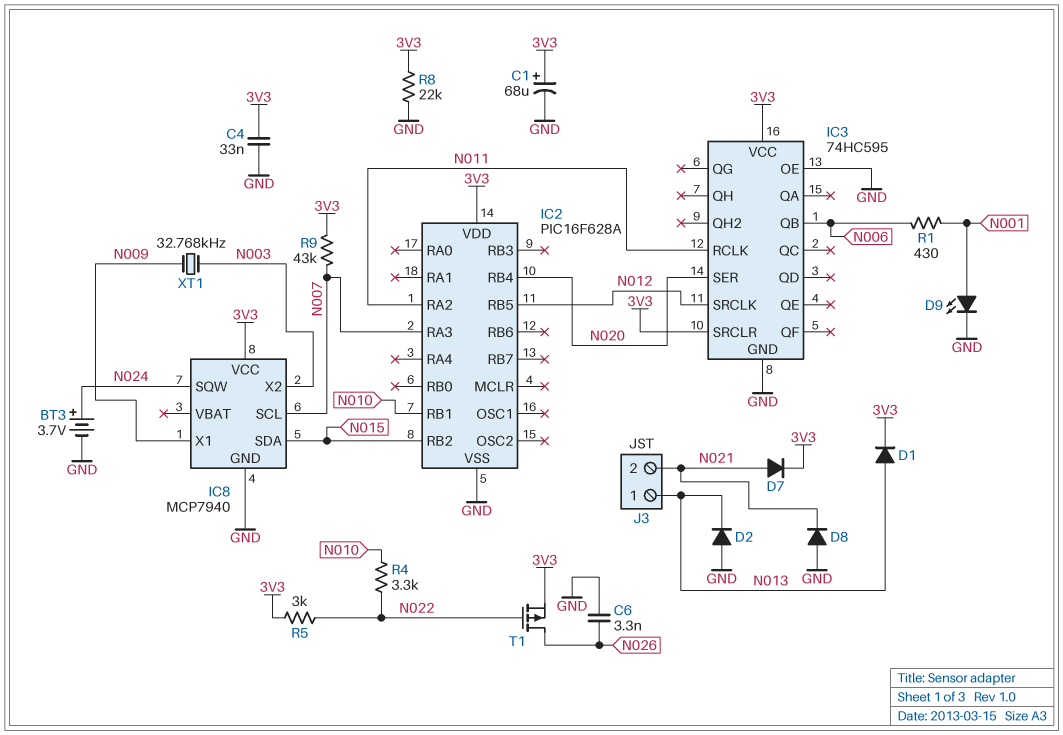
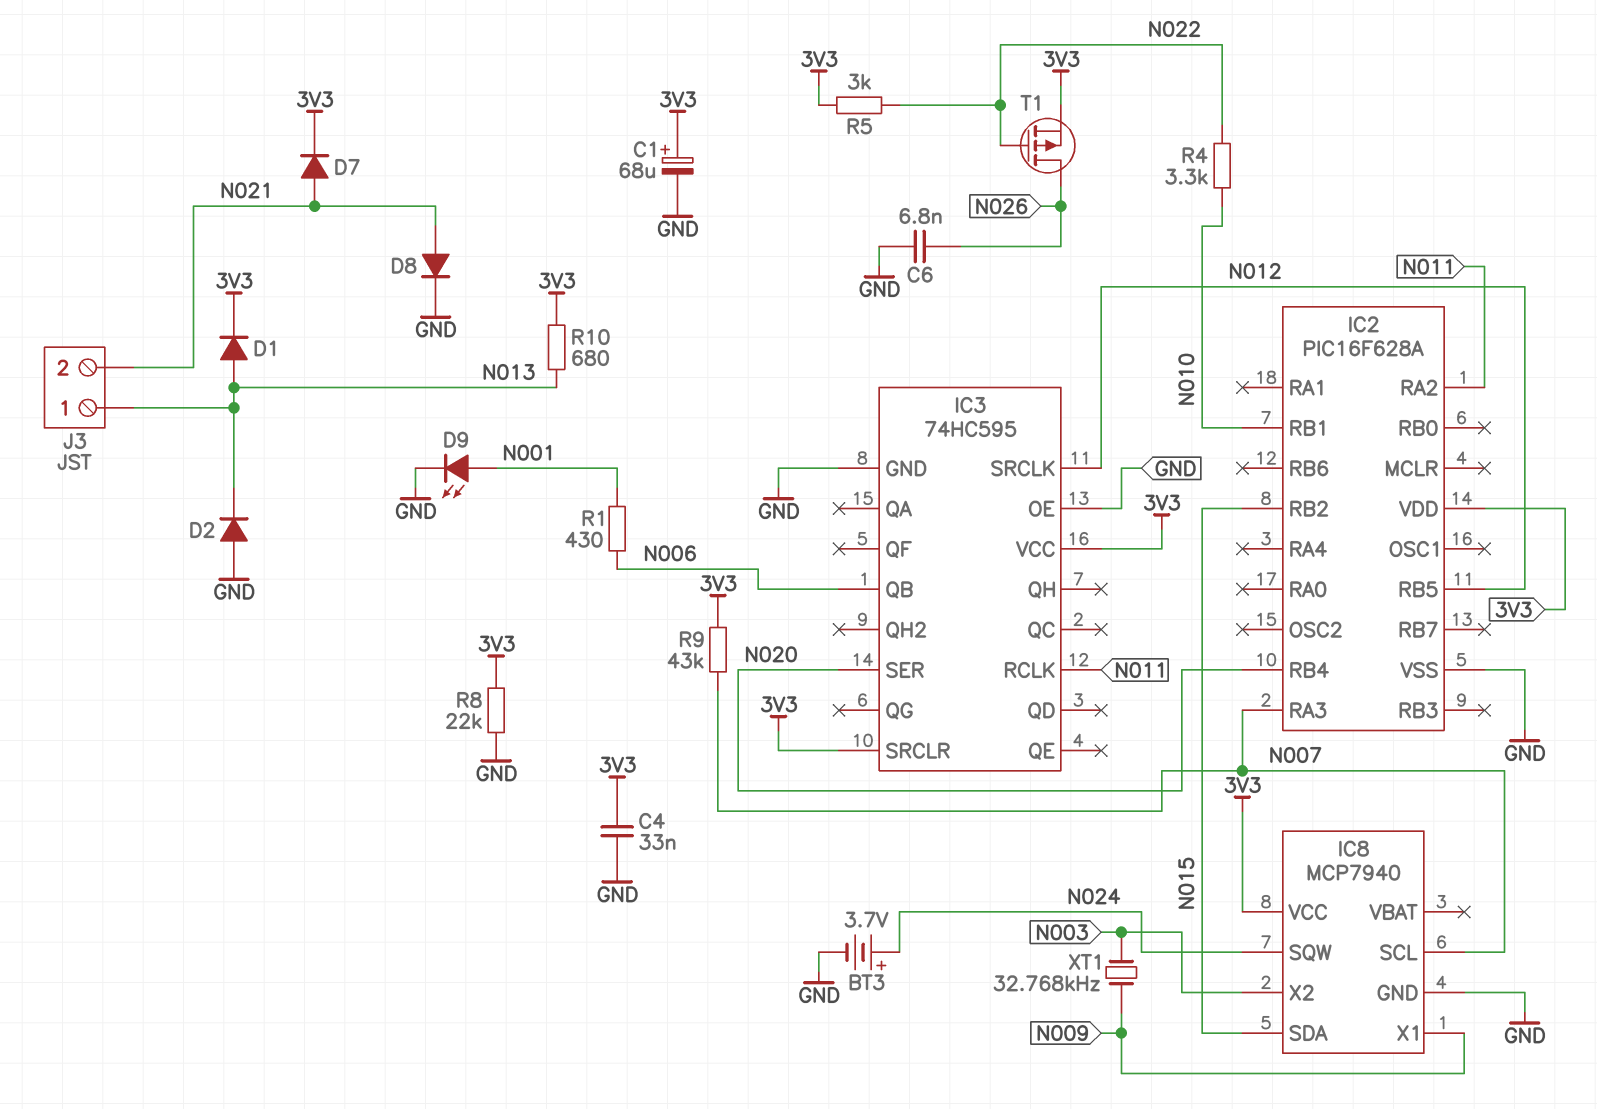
C6: 3.3nF (GND, N026) -> 6.8nF (GND, N026)
D8: diode (A GND, K N021) -> diode (A N021, K GND)
R10: none -> 680 (3V3, N013)

